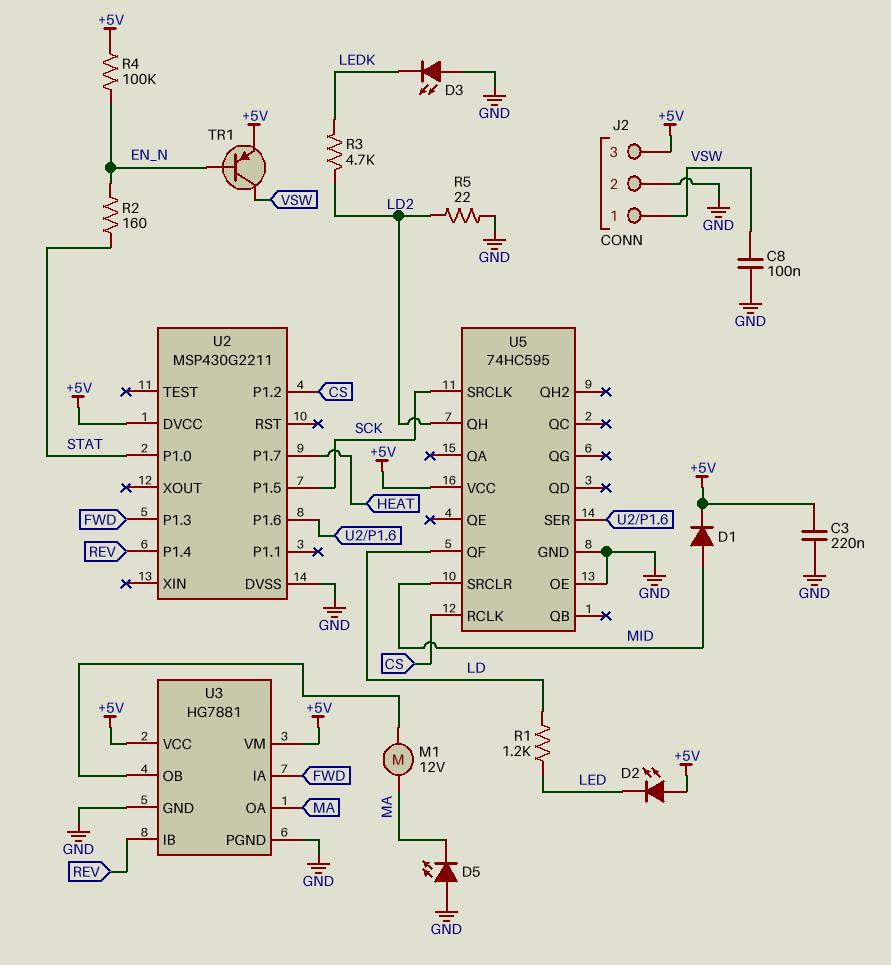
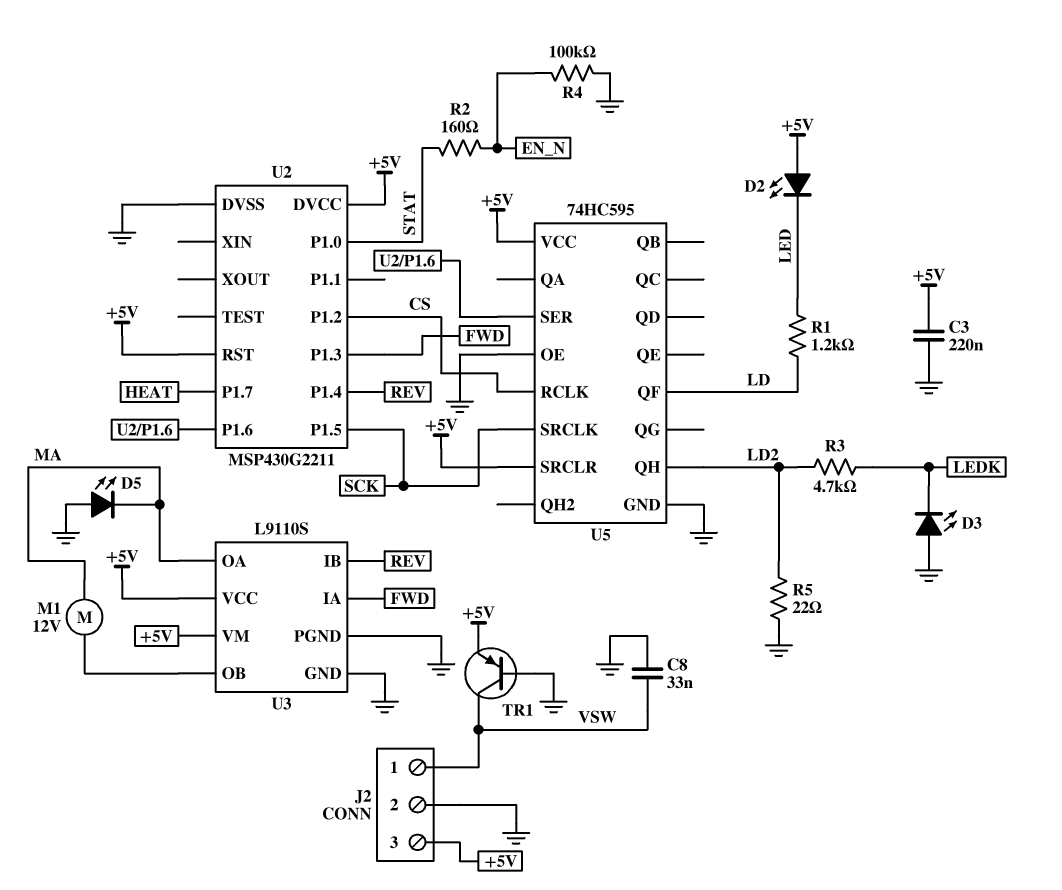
C8: 100nF (GND, VSW) -> 33nF (GND, VSW)
D1: diode (A MID, K +5V) -> none
R4: 100k (+5V, EN_N) -> 100k (EN_N, GND)
TR1: PNP (B EN_N, C VSW, E +5V) -> PNP (B GND, C VSW, E +5V)
U2 pin RST: none -> +5V
U3: HG7881 -> L9110S
U5 pin SRCLR: MID -> +5V

